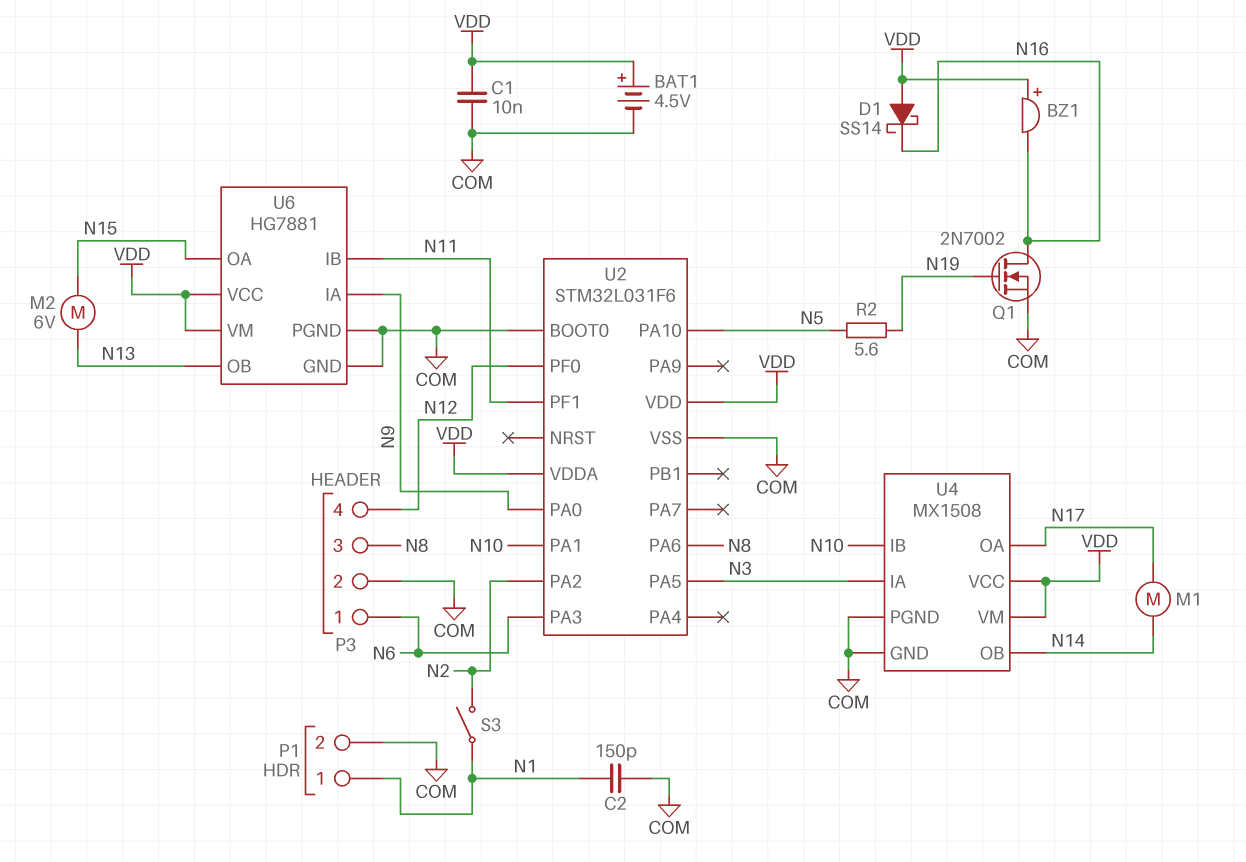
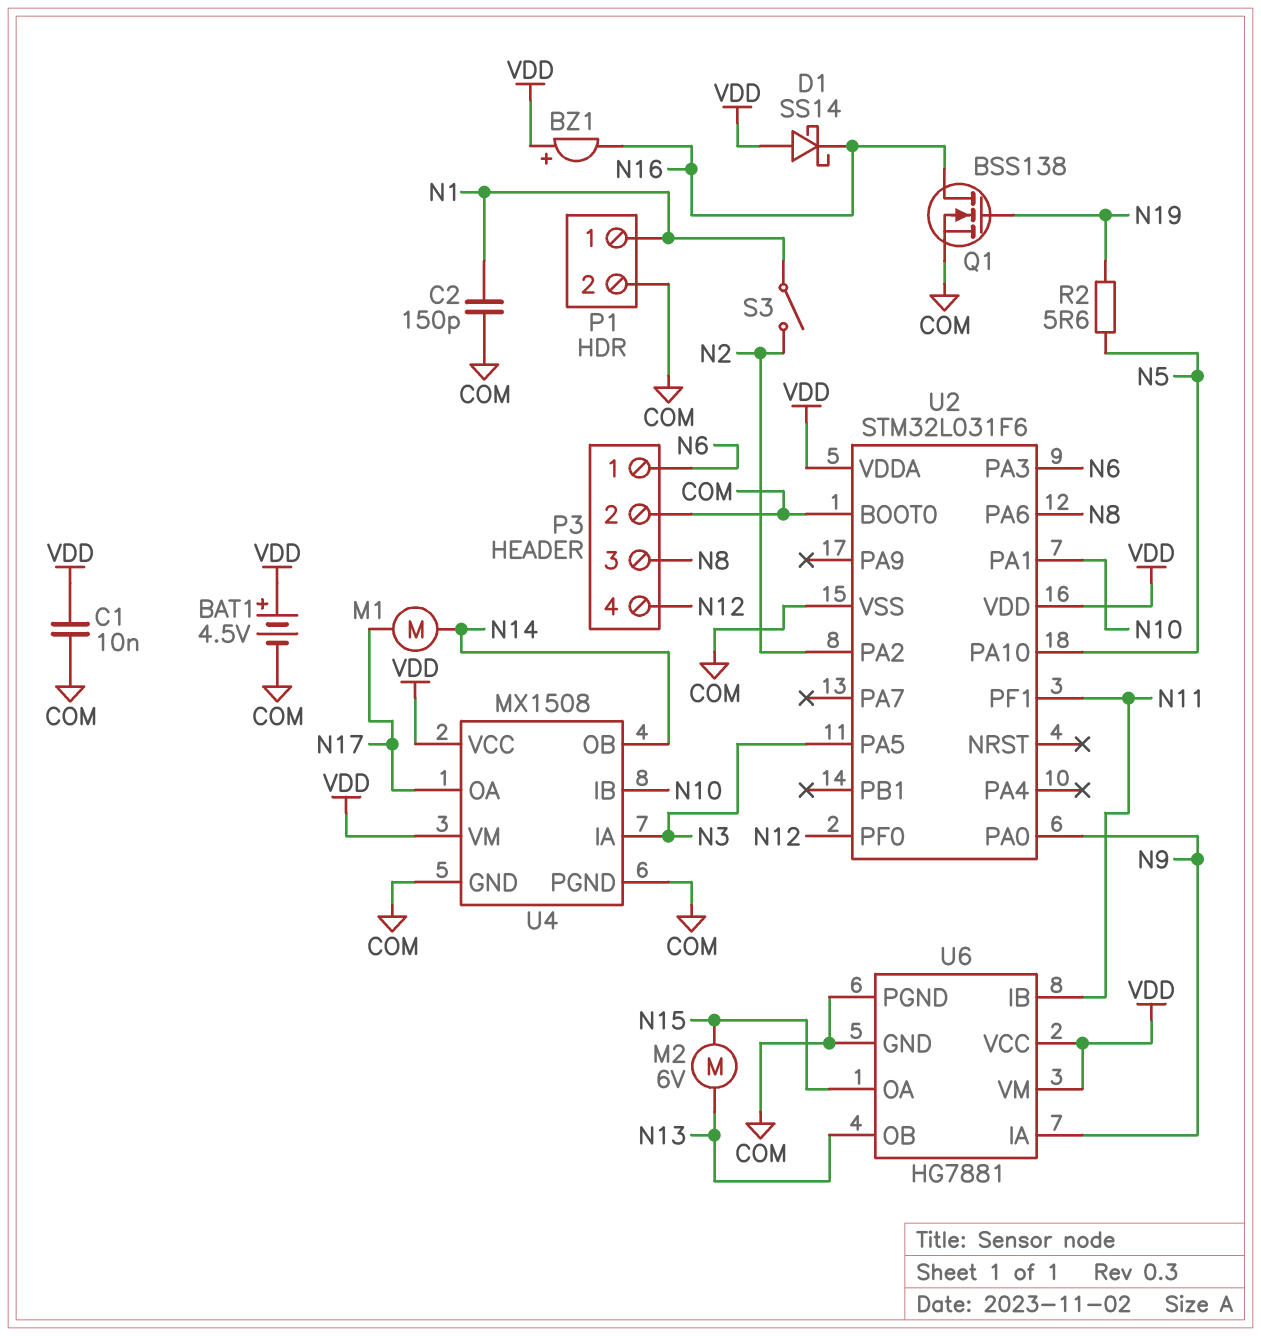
Q1: NMOS 2N7002 (G N19, D N16, S COM) -> NMOS BSS138 (G N19, D N16, S COM)

